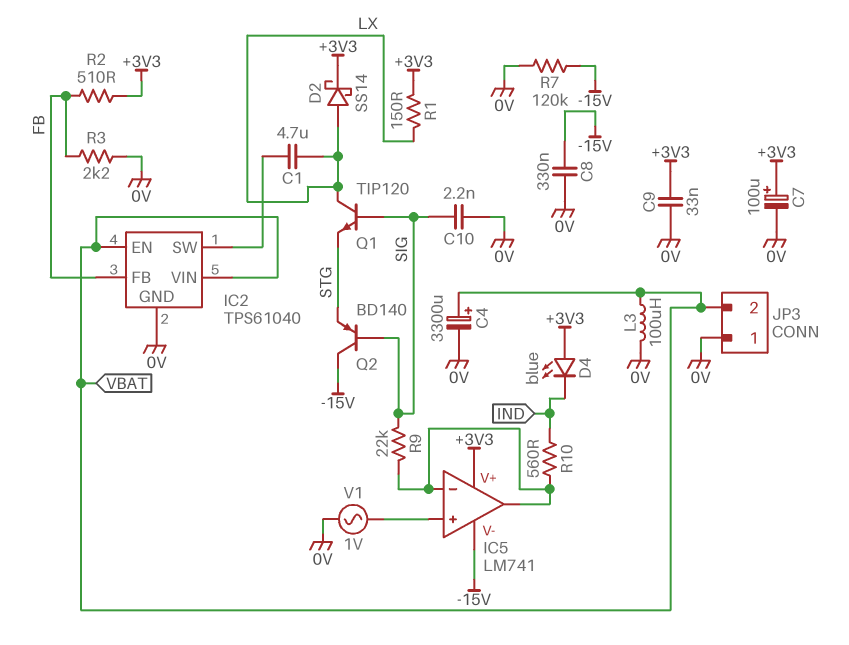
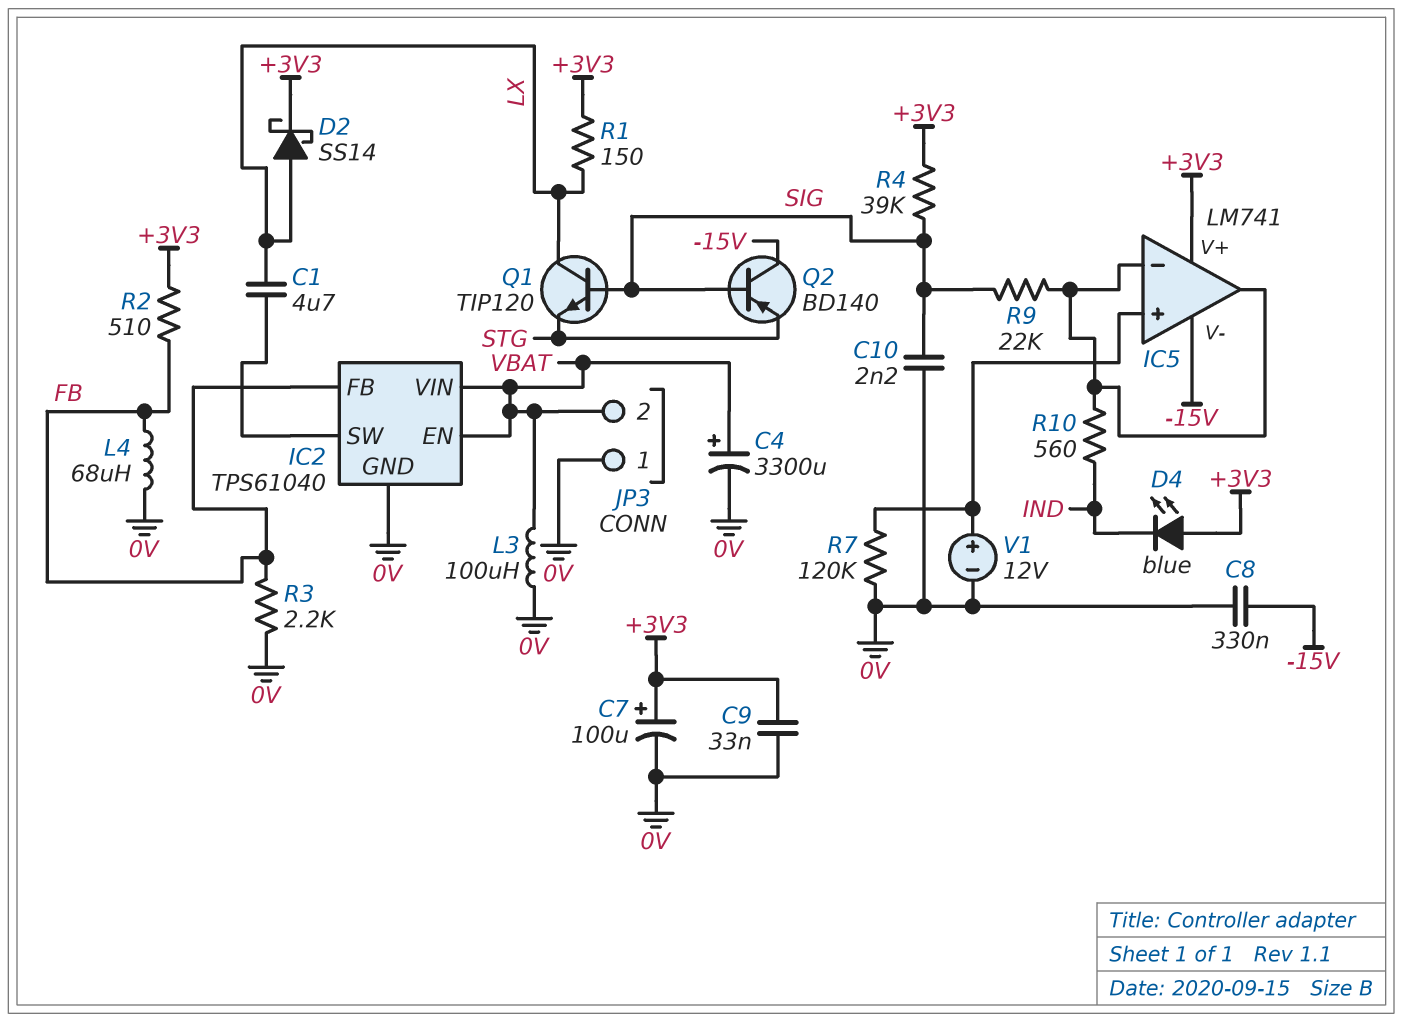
L4: none -> 68uH (0V, FB)
R4: none -> 39k (+3V3, SIG)
R7: 120k (-15V, 0V) -> 120k (0V, IC5/in+)
V1: AC 1V (0V, IC5/in+) -> 12V (plus IC5/in+, minus 0V)

